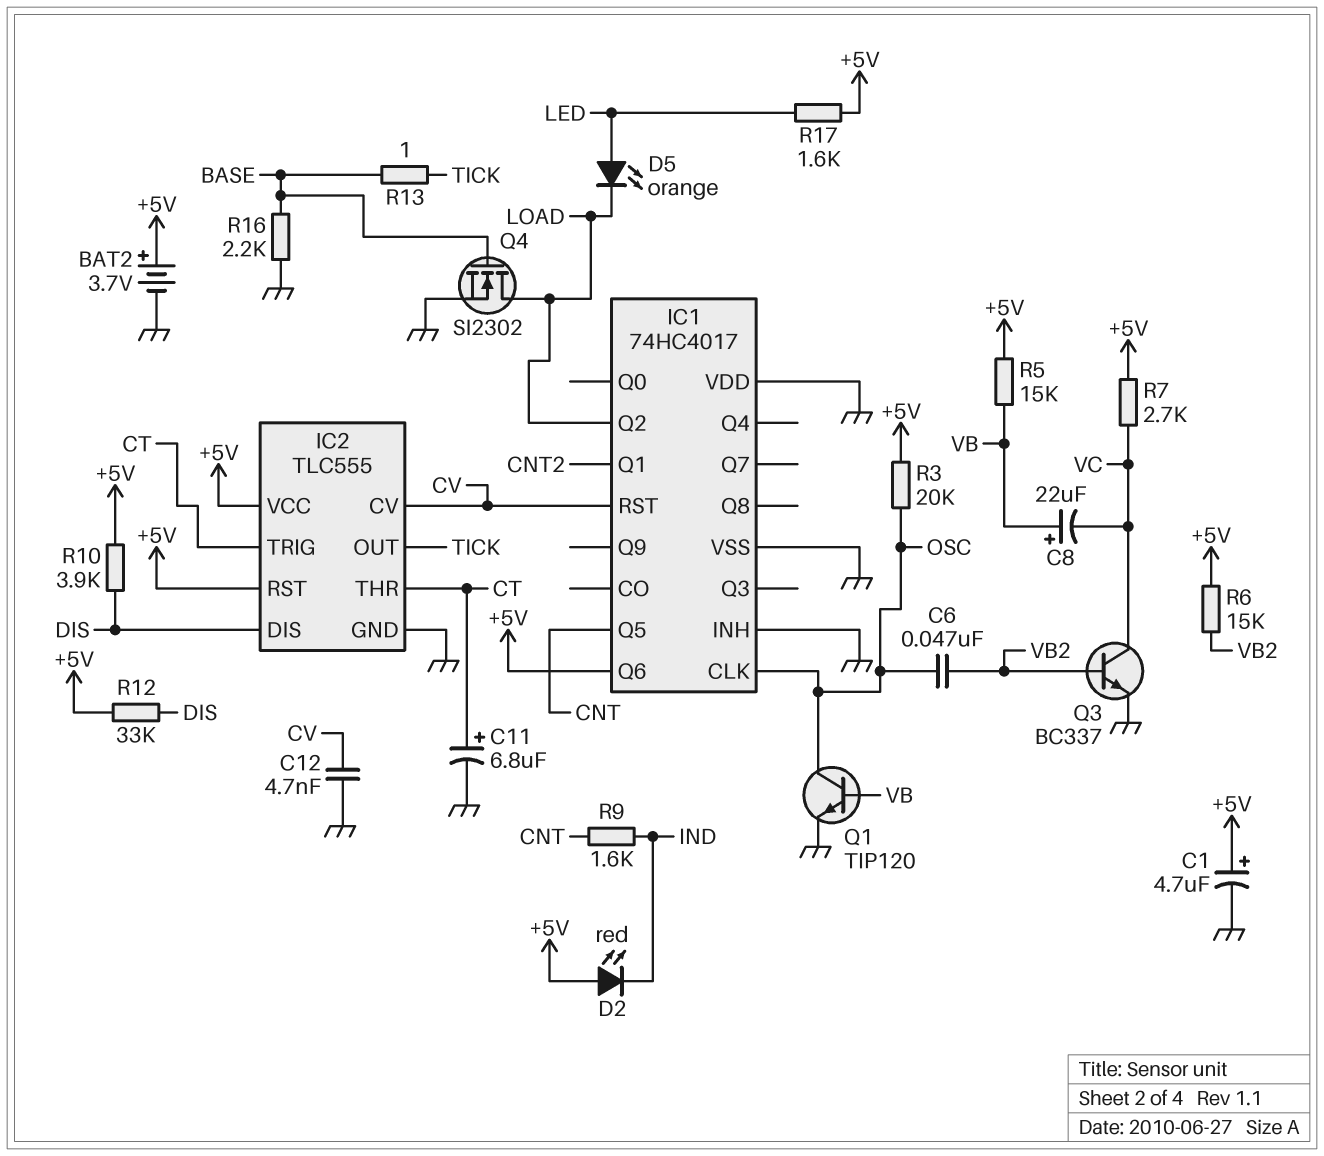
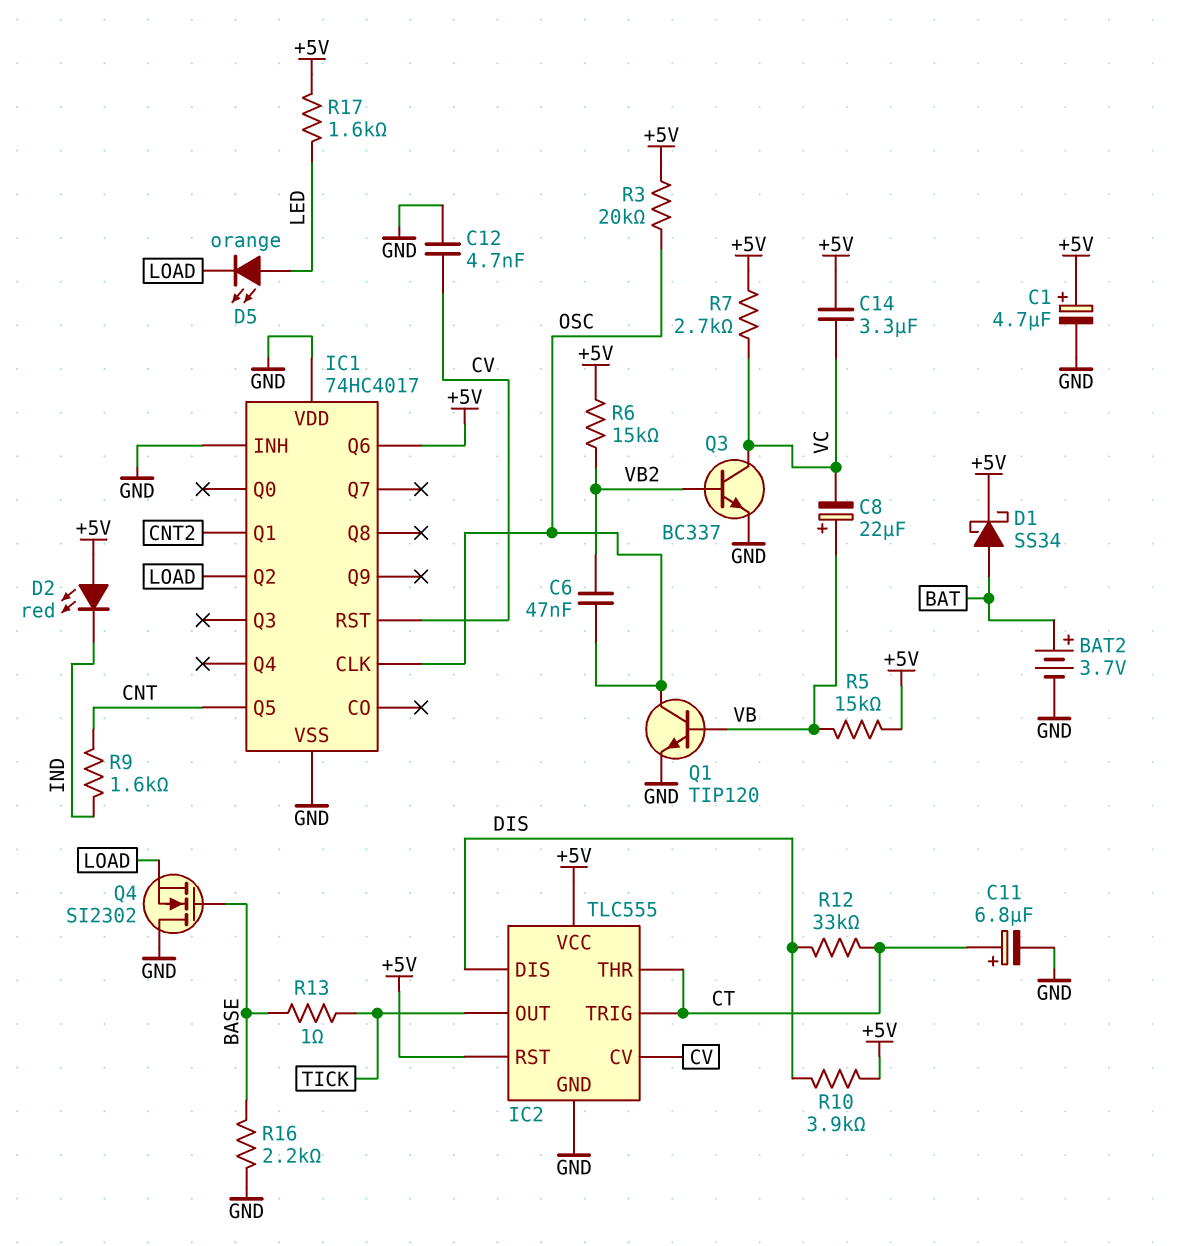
BAT2: 3.7V (plus +5V, minus GND) -> 3.7V (plus BAT, minus GND)
C14: none -> 3.3uF (+5V, VC)
D1: none -> schottky SS34 (A BAT, K +5V)
Q4: NMOS SI2302 (G BASE, D LOAD, S GND) -> NMOS SI2302 (G BASE, D GND, S LOAD)
R12: 33k (+5V, DIS) -> 33k (CT, DIS)

